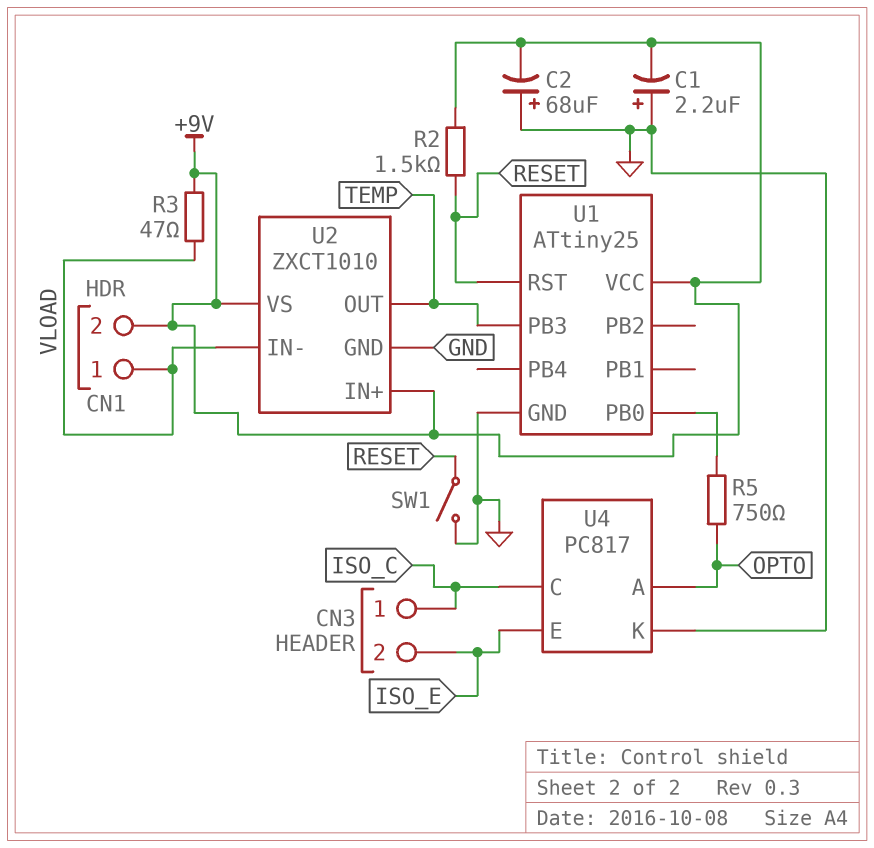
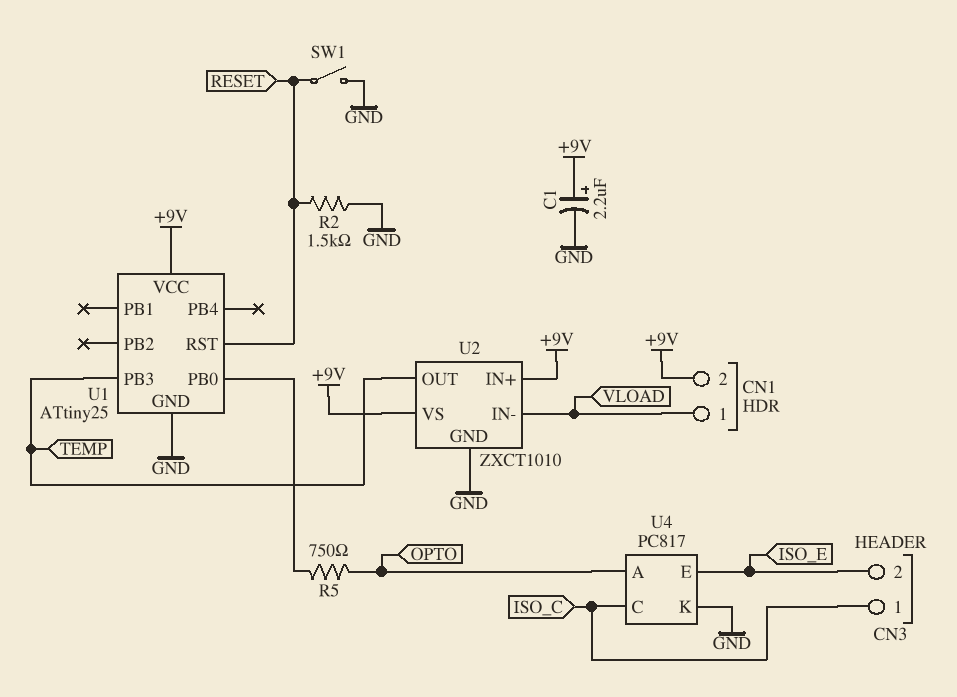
C1: 2.2uF (plus GND, minus +9V) -> 2.2uF (plus +9V, minus GND)
C2: 68uF (plus GND, minus +9V) -> none
R2: 1.5k (+9V, RESET) -> 1.5k (GND, RESET)
R3: 47 (+9V, VLOAD) -> none

